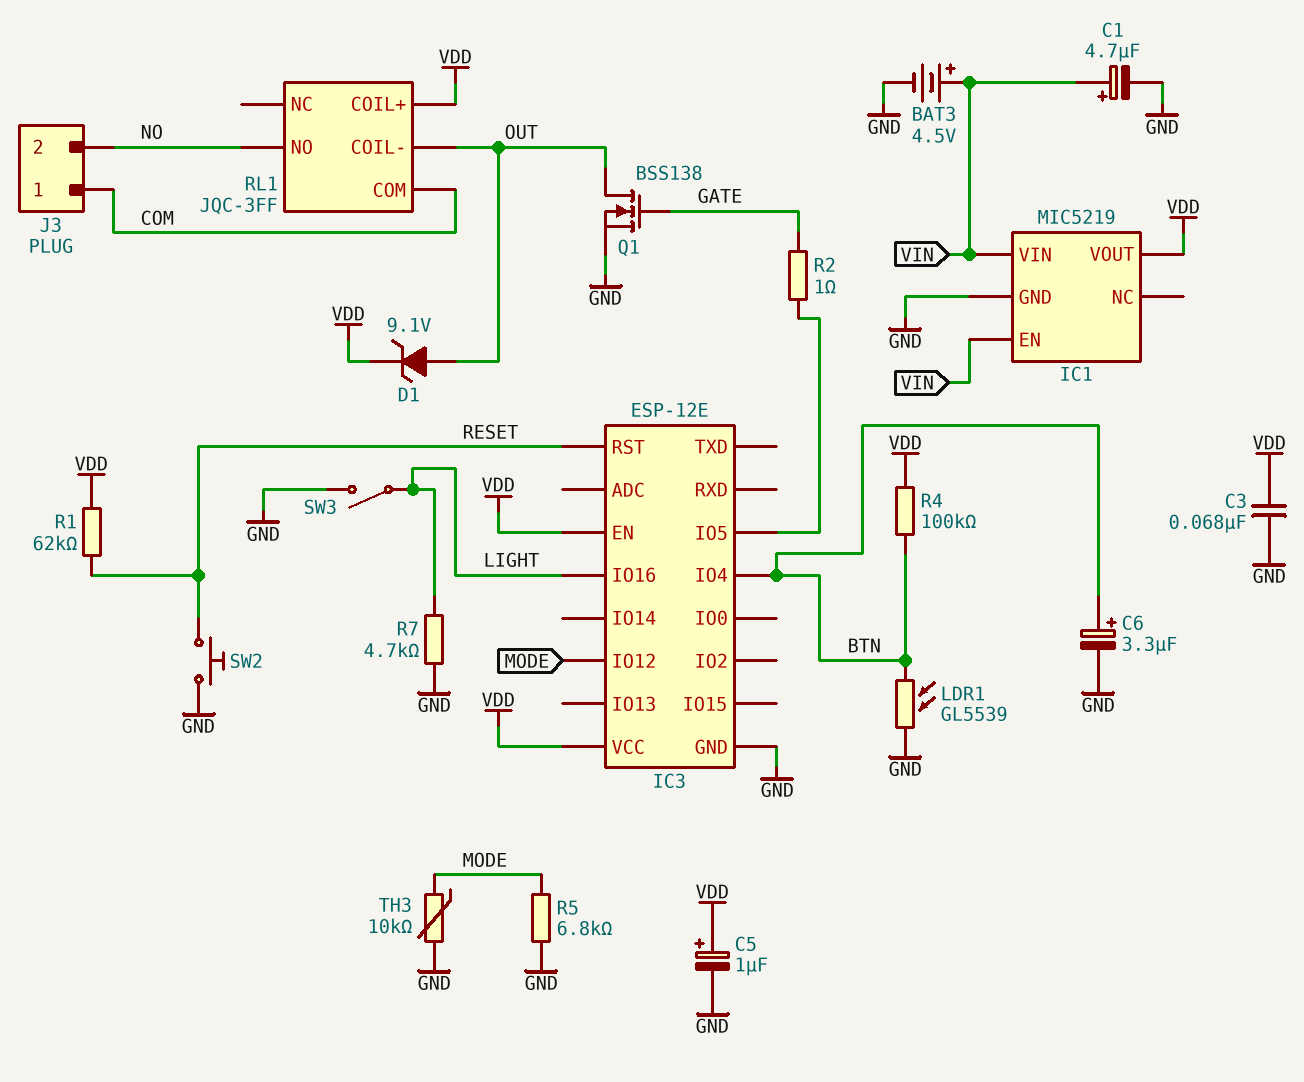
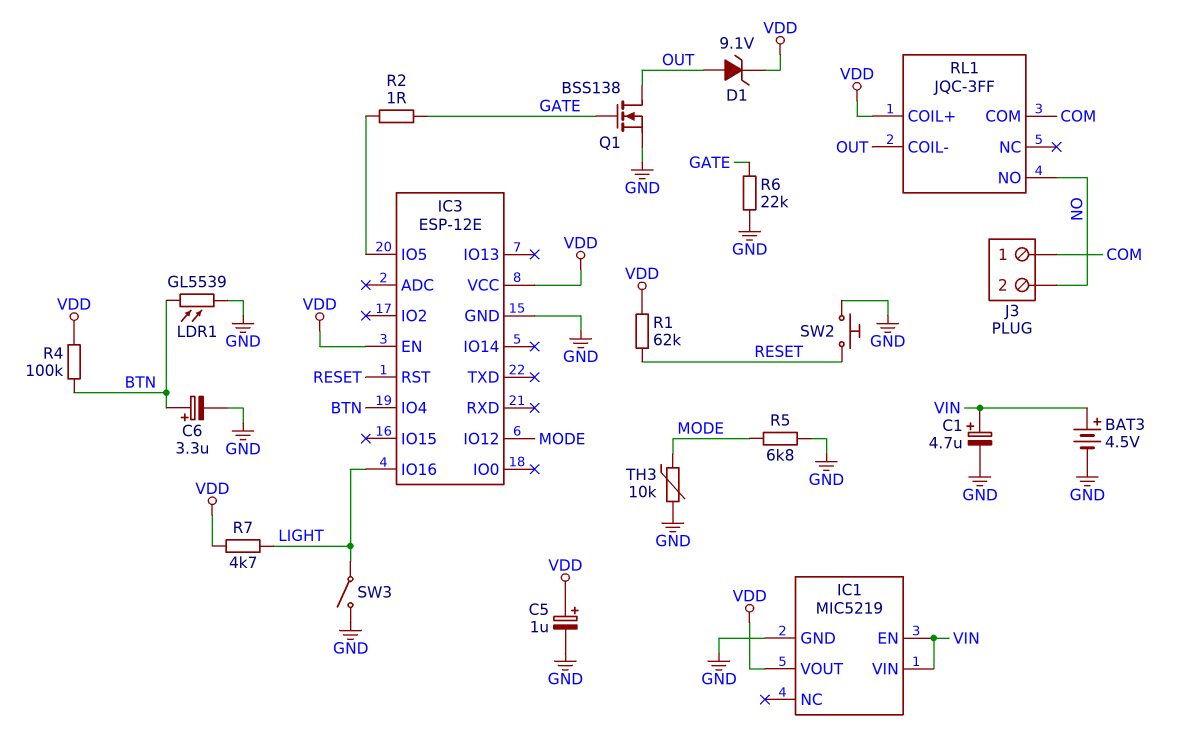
C3: 68nF (GND, VDD) -> none
R6: none -> 22k (GATE, GND)
R7: 4.7k (GND, LIGHT) -> 4.7k (LIGHT, VDD)

